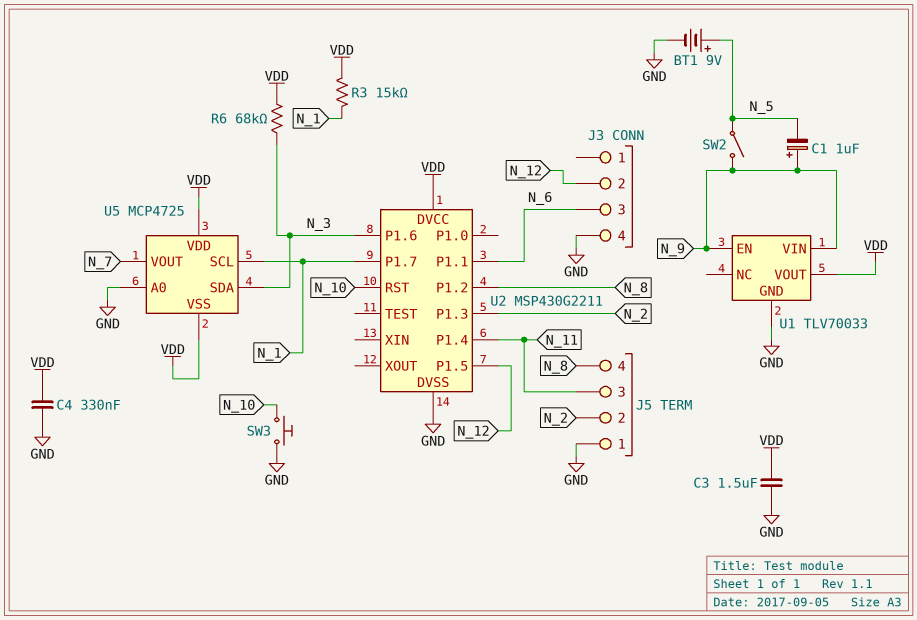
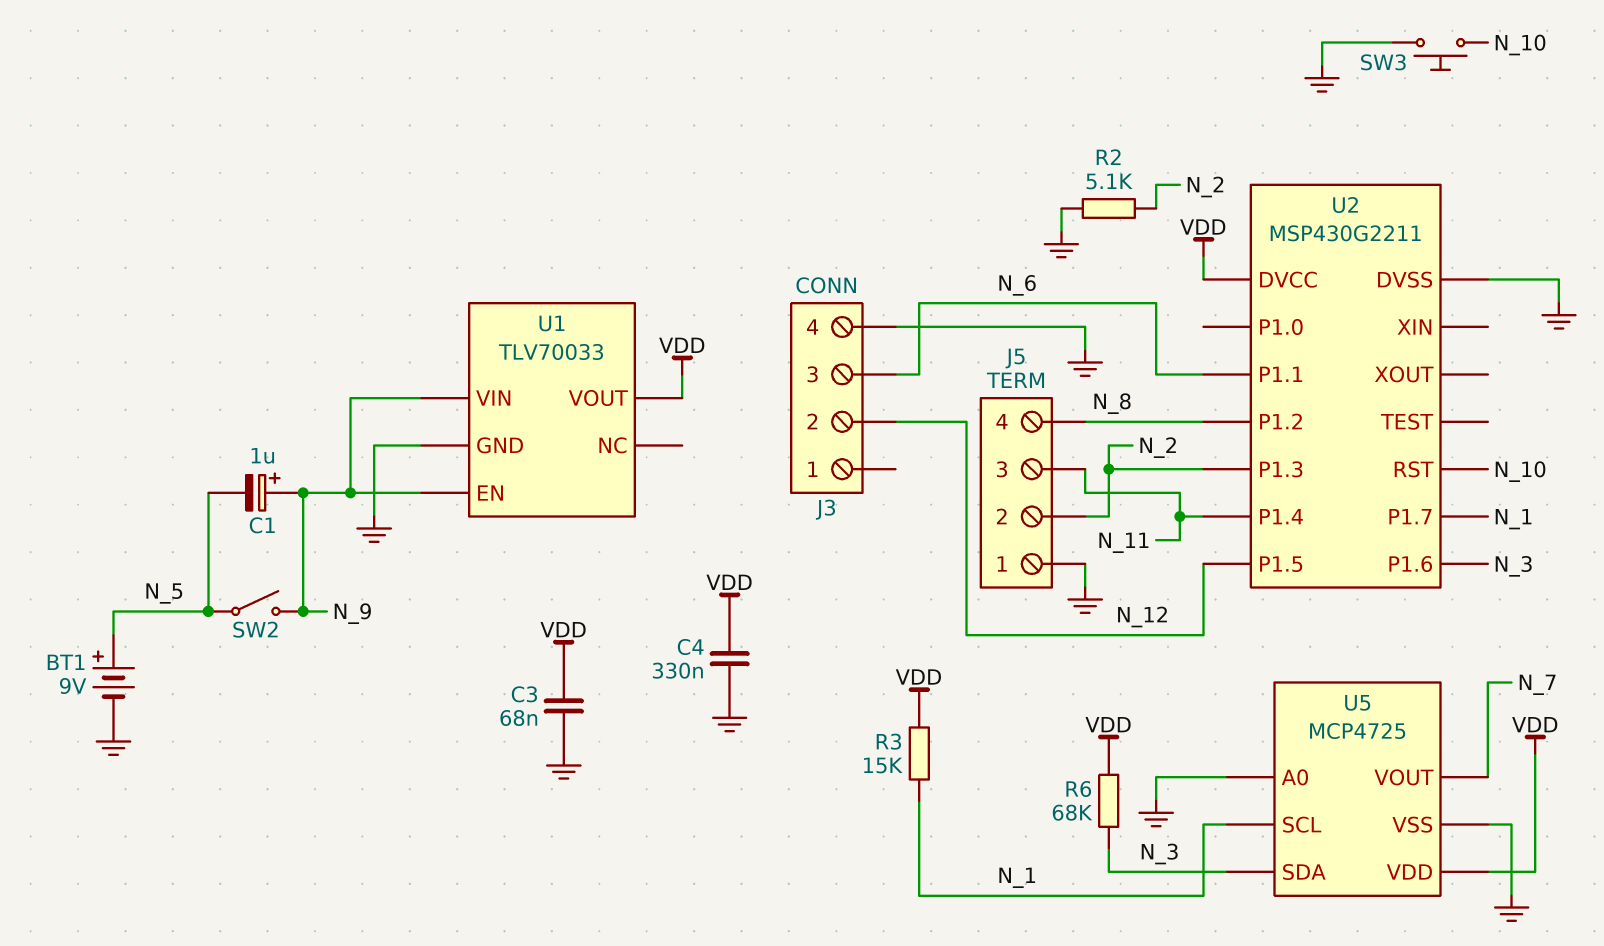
C3: 1.5uF (GND, VDD) -> 68nF (GND, VDD)
R2: none -> 5.1k (GND, N_2)
U5 pin VSS: VDD -> GND

